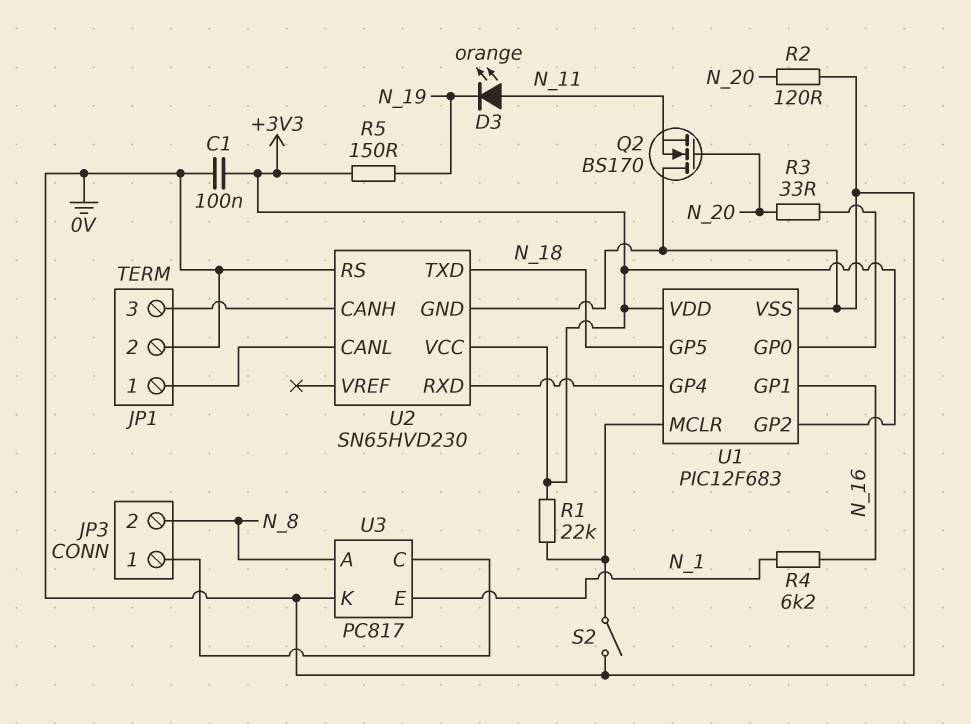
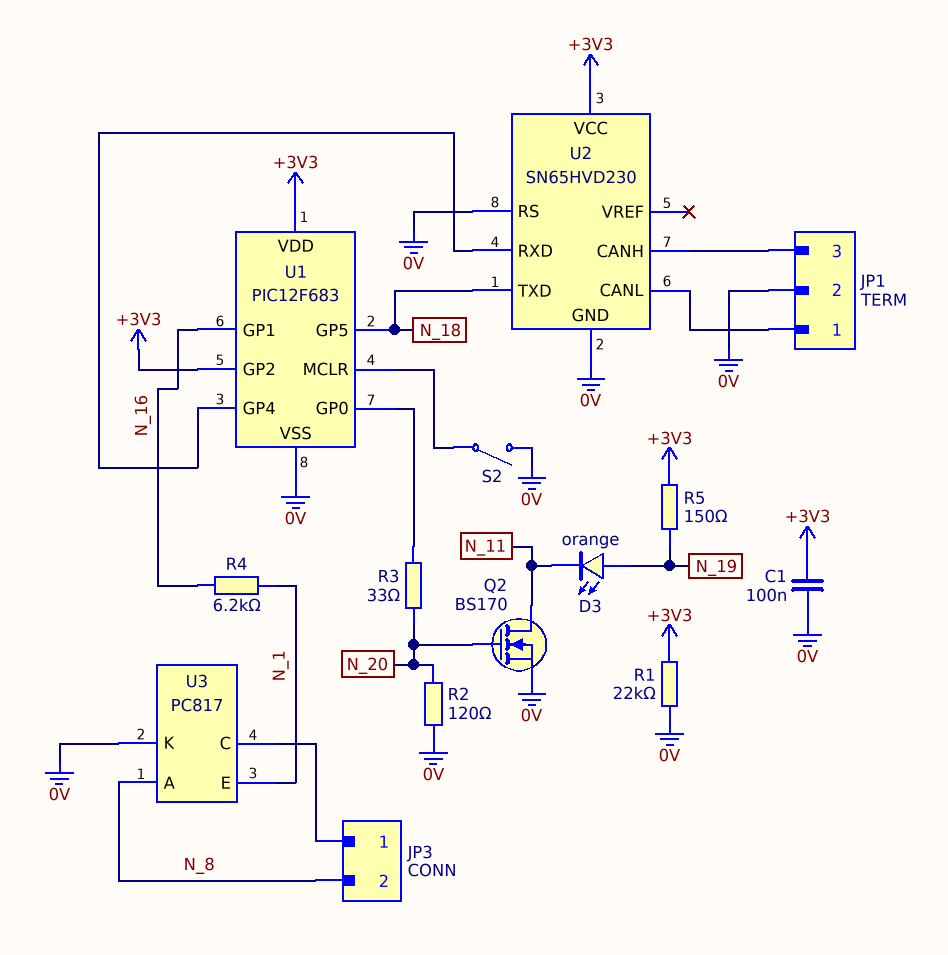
D3: LED orange (A N_11, K N_19) -> LED orange (A N_19, K N_11)
Q2: NMOS BS170 (G N_20, D 0V, S N_11) -> NMOS BS170 (G N_20, D N_11, S 0V)
R1: 22k (+3V3, U1/MCLR) -> 22k (+3V3, 0V)

